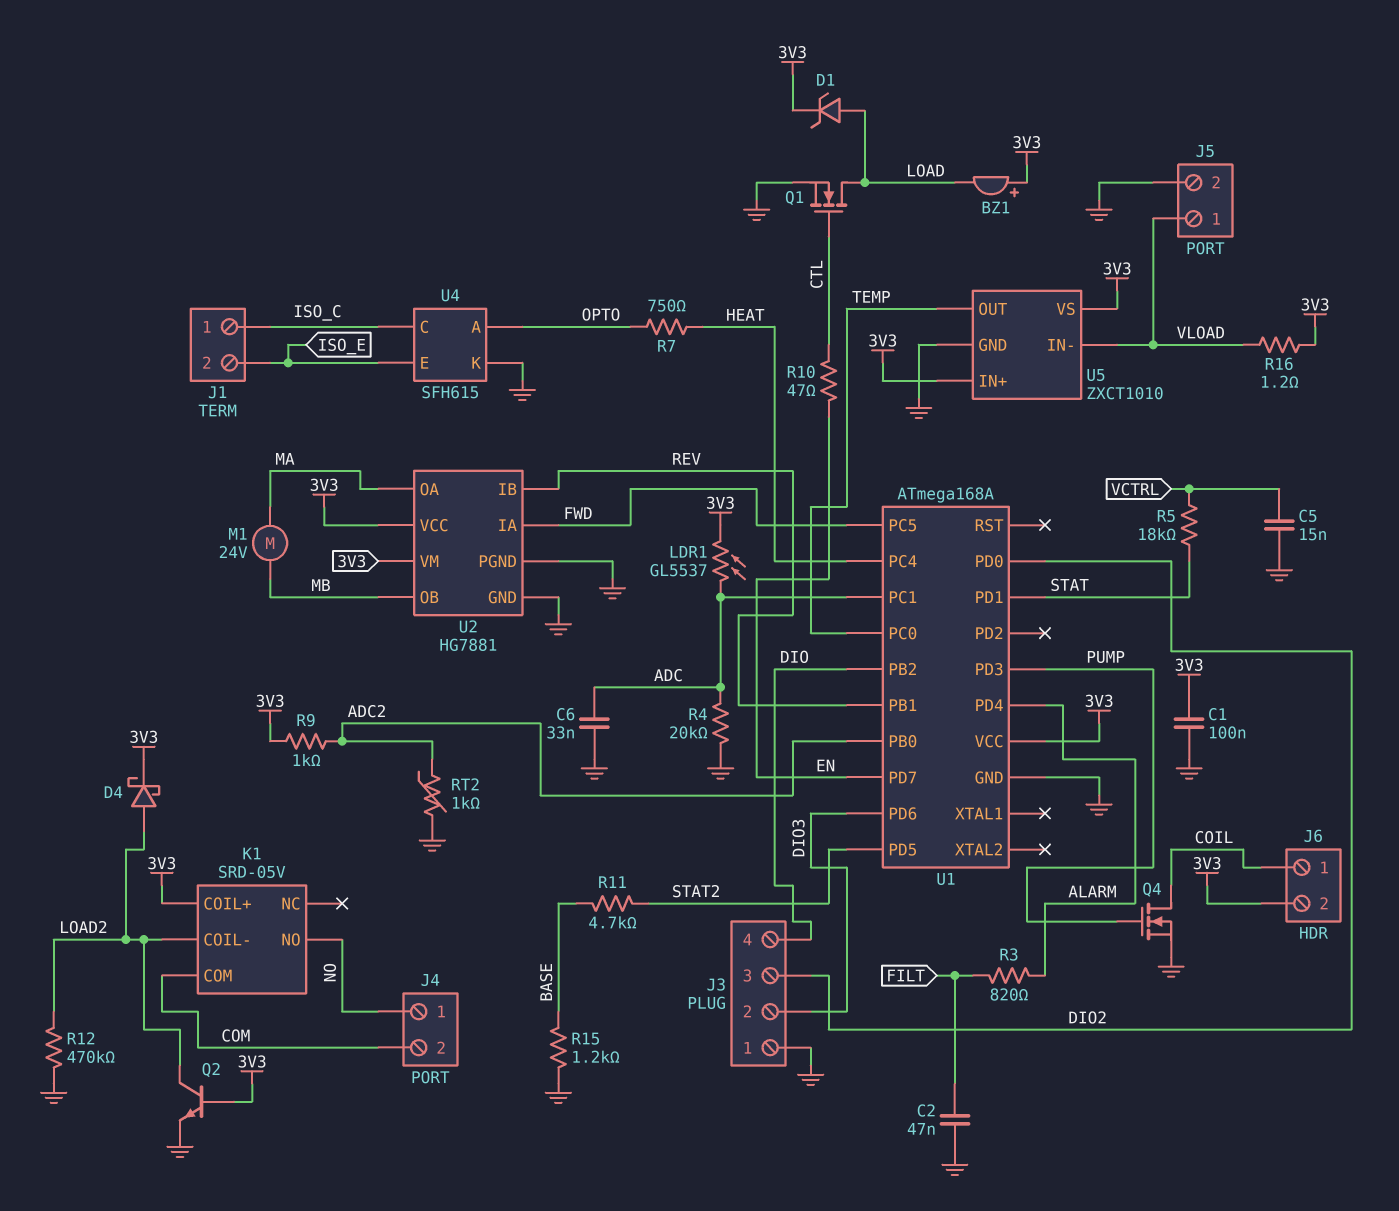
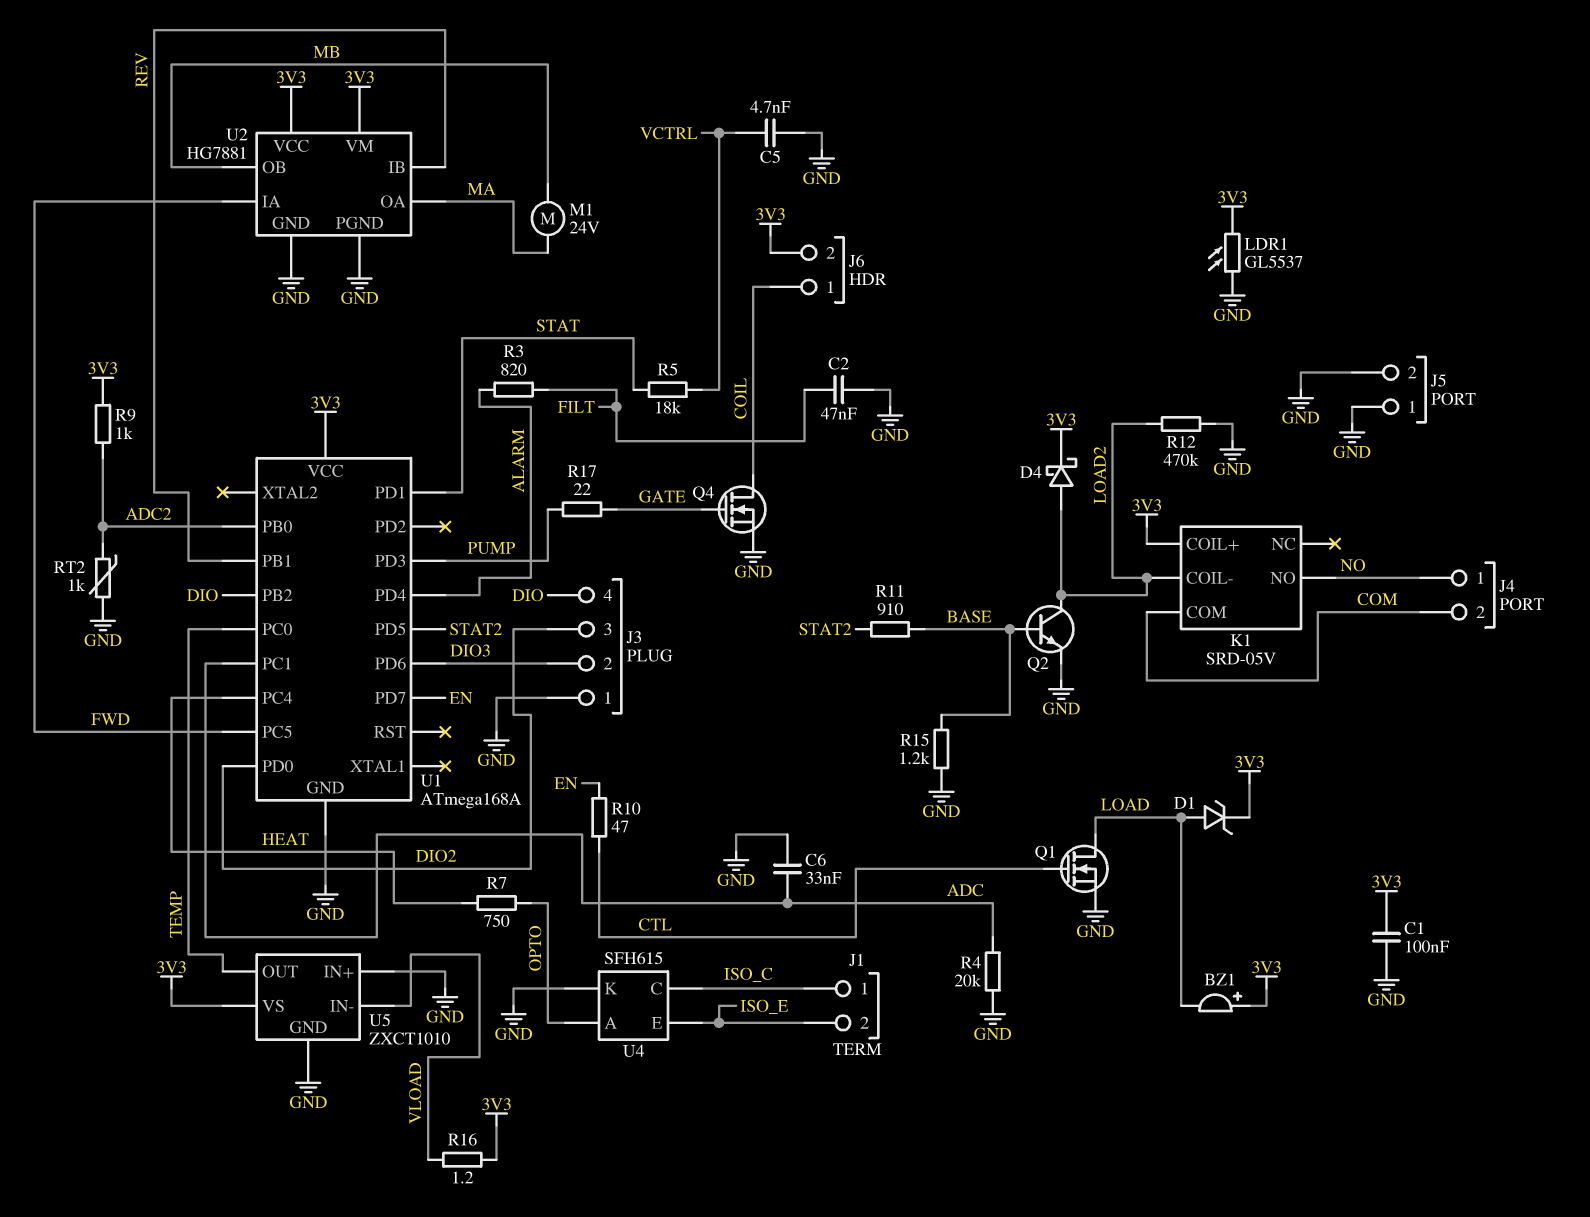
C5: 15nF (GND, VCTRL) -> 4.7nF (GND, VCTRL)
J5 pin 1: VLOAD -> GND
LDR1: GL5537 (3V3, ADC) -> GL5537 (3V3, GND)
Q2: NPN (B 3V3, C LOAD2, E GND) -> NPN (B BASE, C LOAD2, E GND)
Q4: NMOS (G PUMP, D COIL, S GND) -> NMOS (G GATE, D COIL, S GND)
R11: 4.7k (BASE, STAT2) -> 910 (BASE, STAT2)
R17: none -> 22 (GATE, PUMP)
U5 pin IN+: 3V3 -> GND

